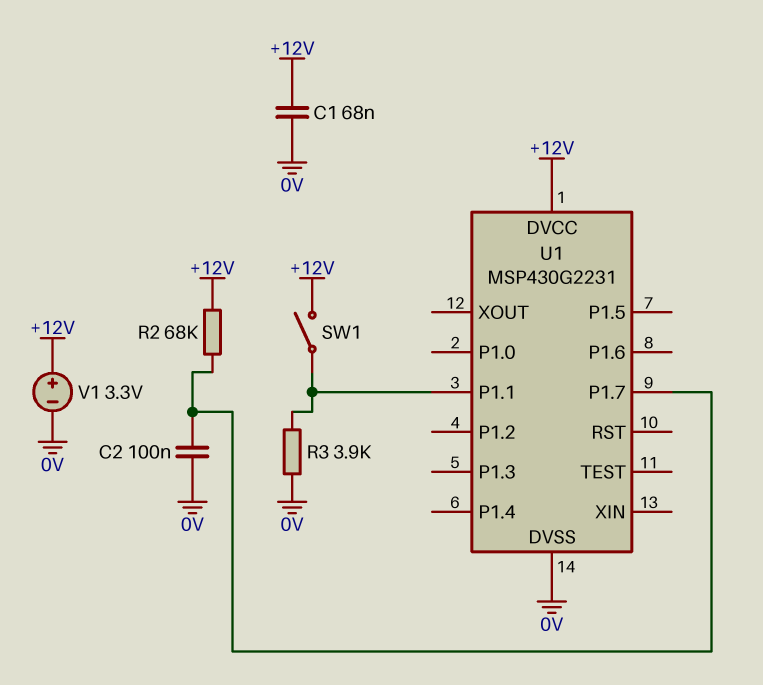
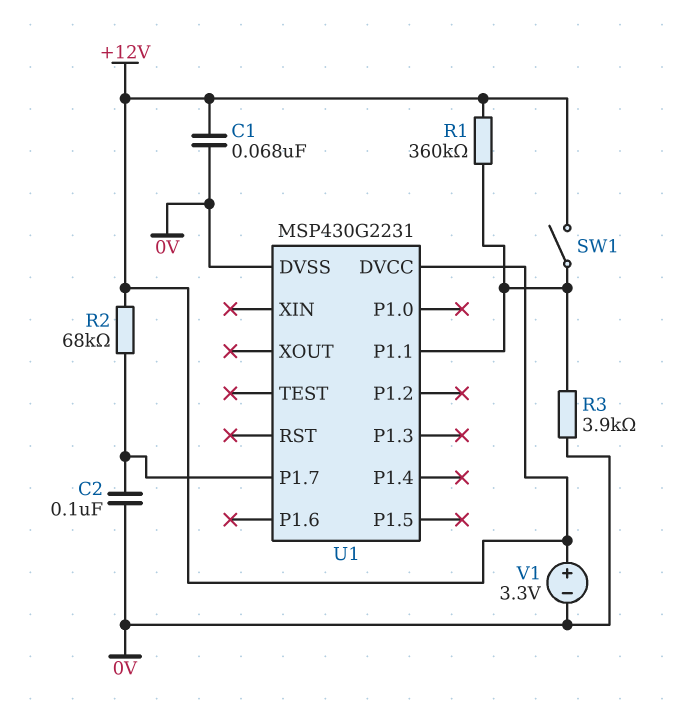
R1: none -> 360k (+12V, U1/P1.1)

